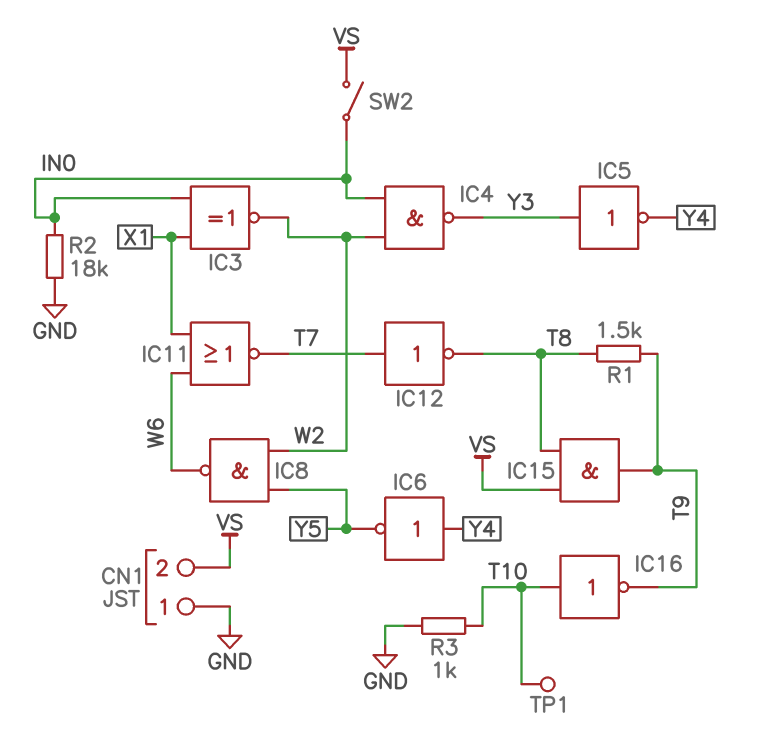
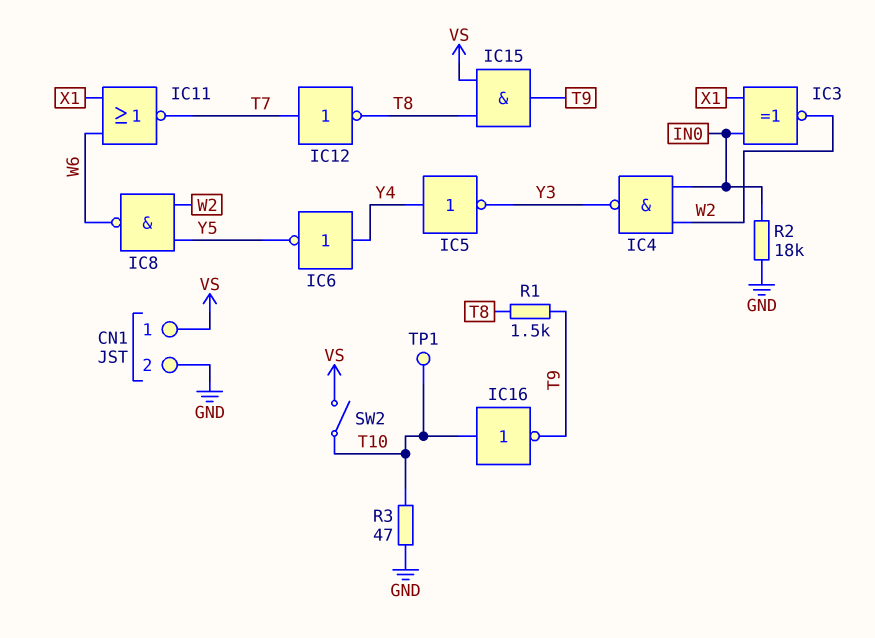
CN1 pin 1: GND -> VS
CN1 pin 2: VS -> GND
IC5: NOT (in Y3, out Y4) -> NOT (in Y4, out Y3)
R3: 1k (GND, T10) -> 47 (GND, T10)
SW2: switch (IN0, VS) -> switch (T10, VS)

